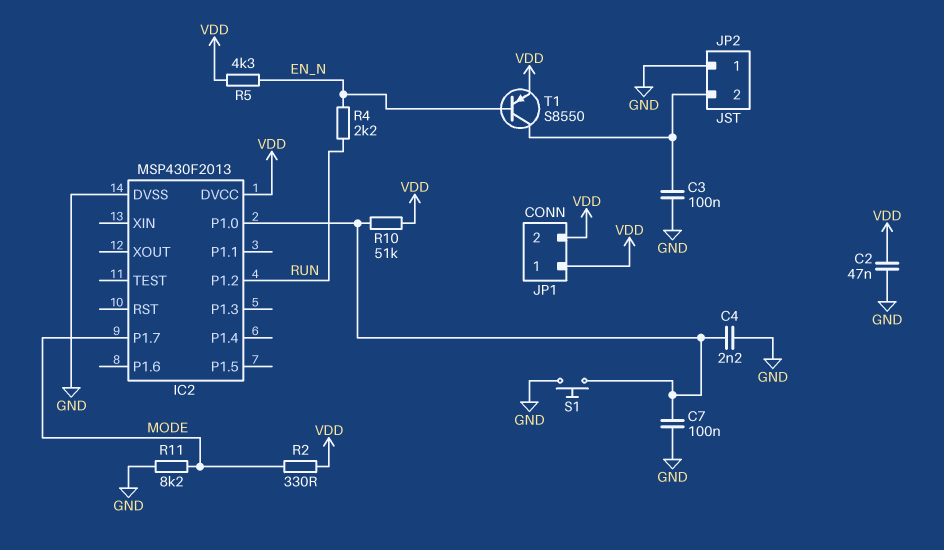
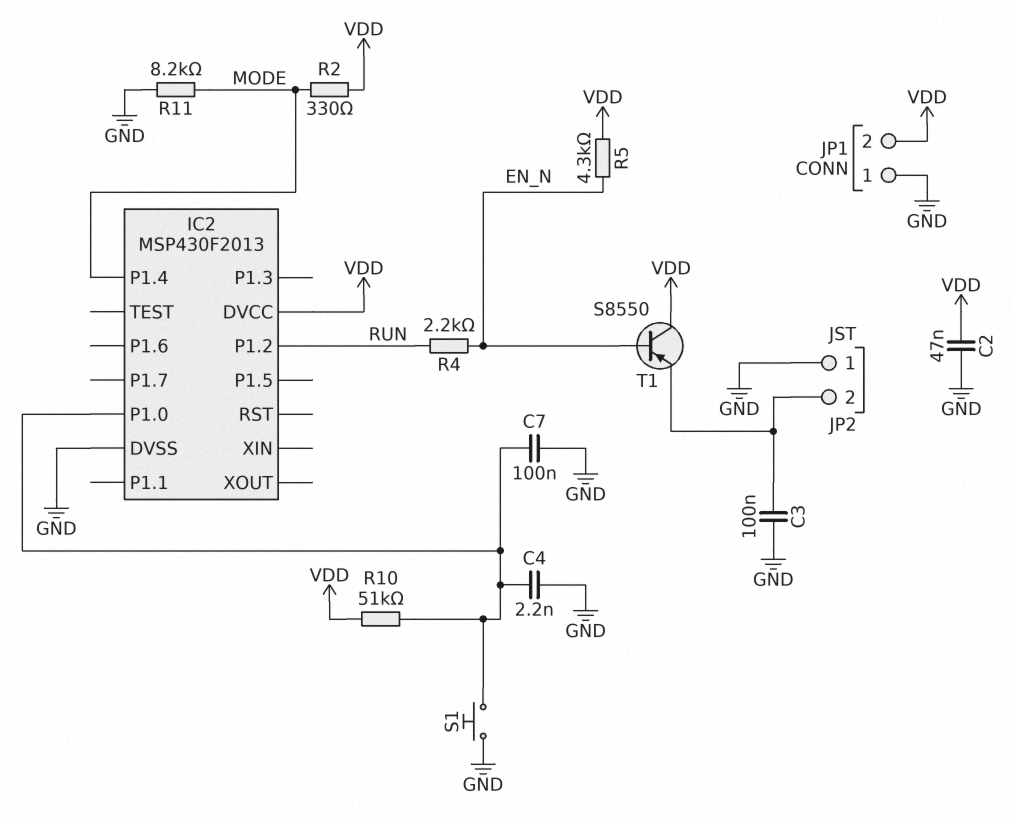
IC2 pin P1.4: none -> MODE
IC2 pin P1.7: MODE -> none
JP1 pin 1: VDD -> GND
T1: PNP S8550 (B EN_N, C JP2/2, E VDD) -> PNP S8550 (B EN_N, C VDD, E JP2/2)

